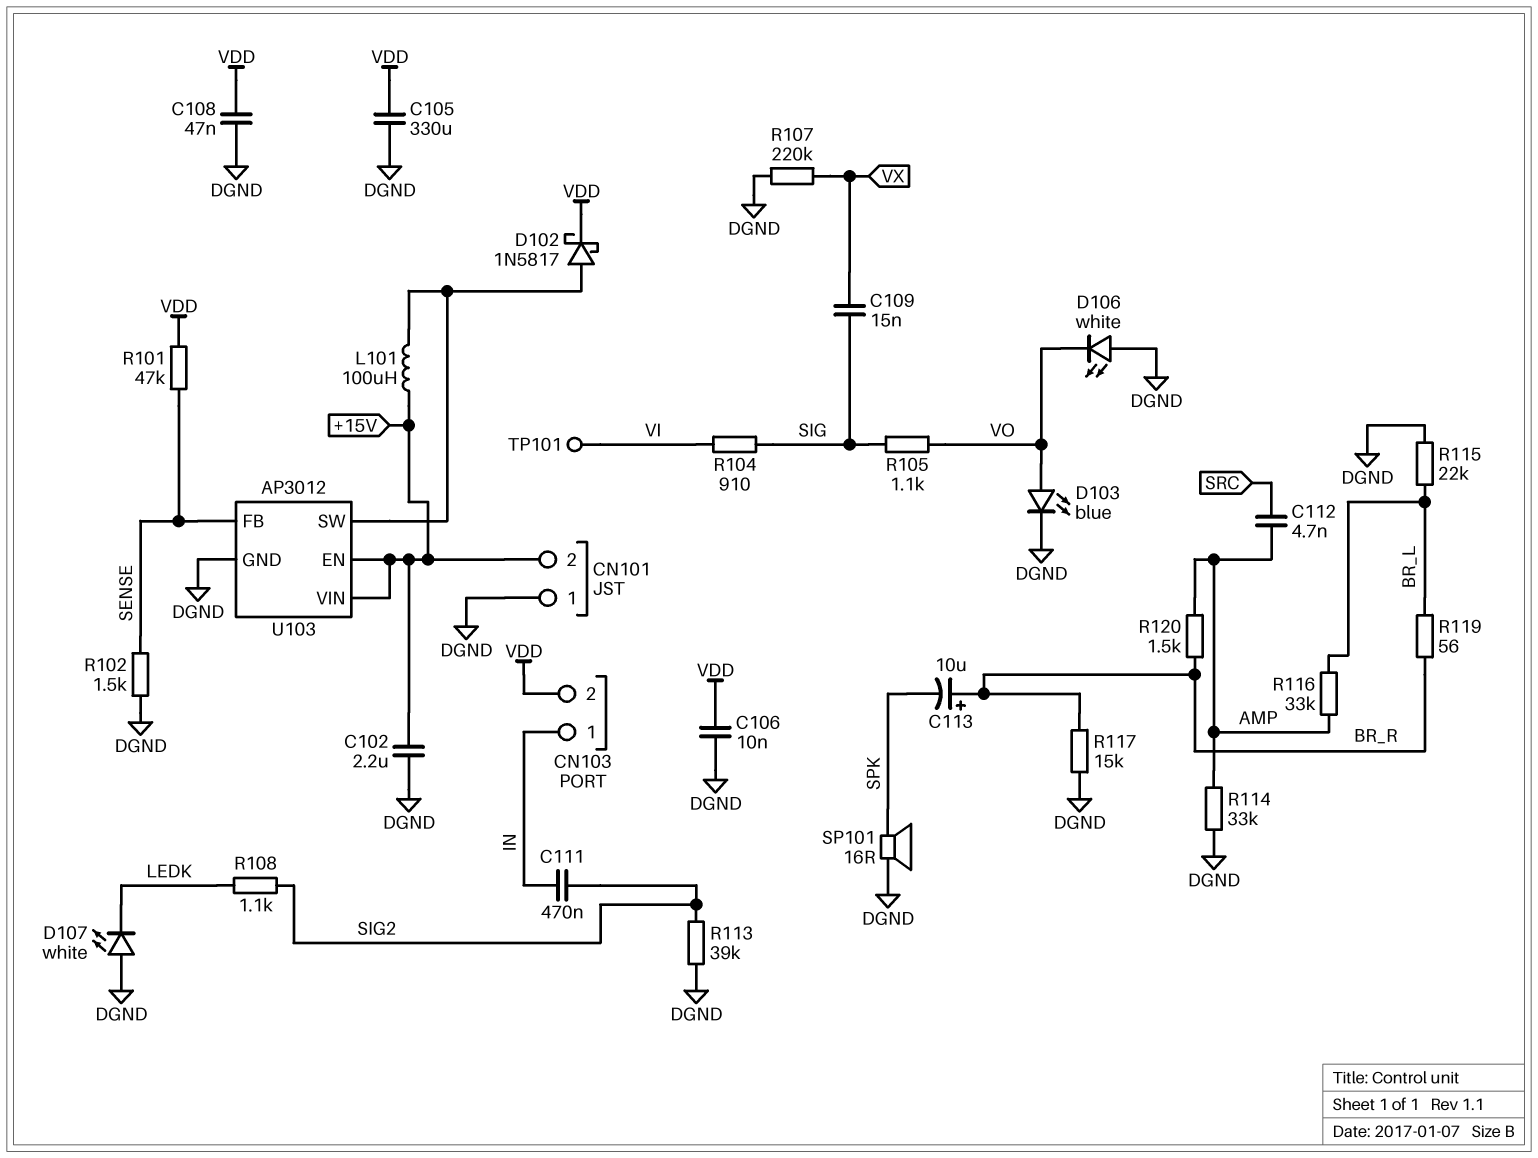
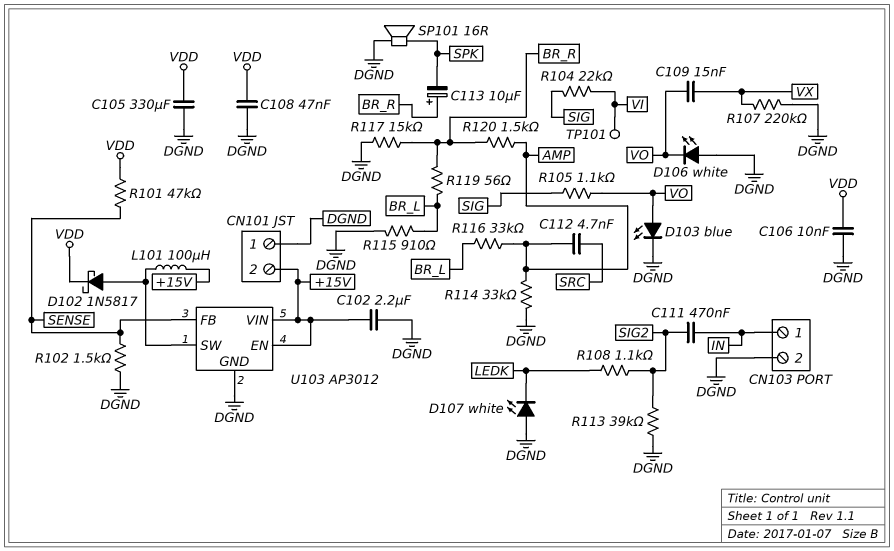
C109: 15nF (SIG, VX) -> 15nF (VO, VX)
CN103 pin 2: VDD -> DGND
R104: 910 (SIG, VI) -> 22k (SIG, VI)
R115: 22k (BR_L, DGND) -> 910 (BR_L, DGND)

